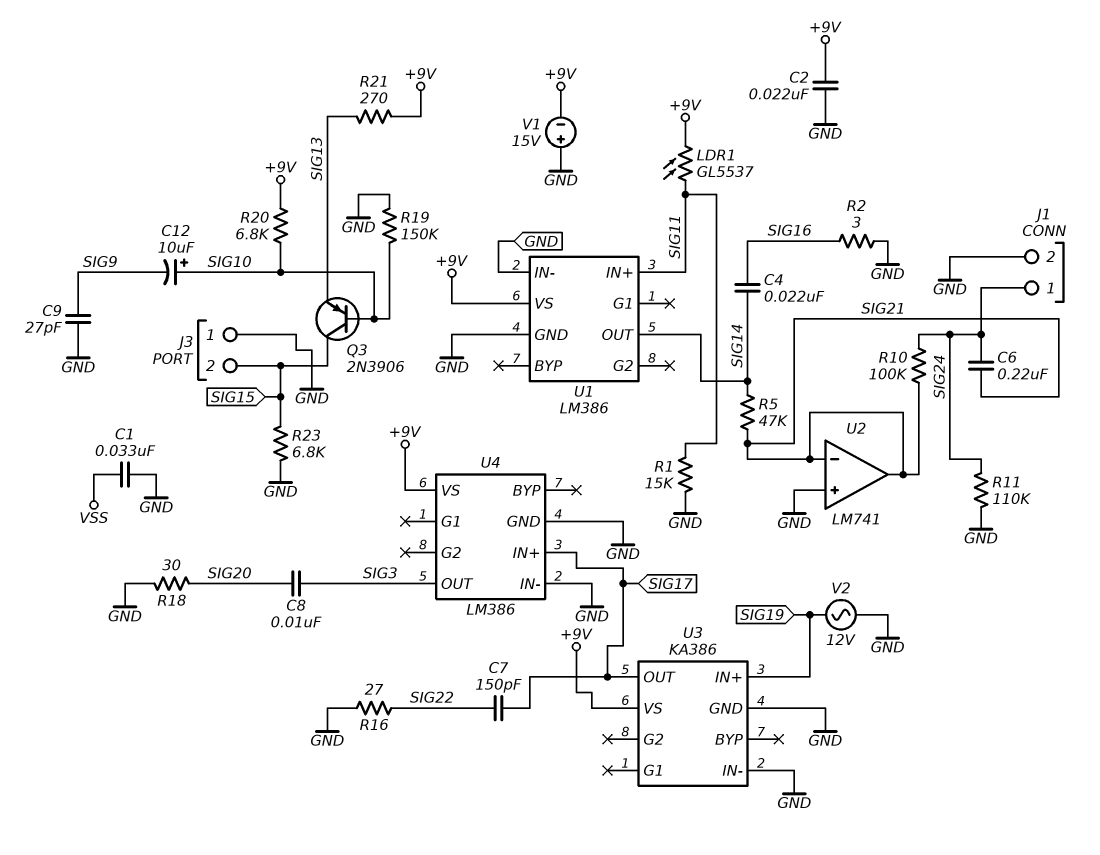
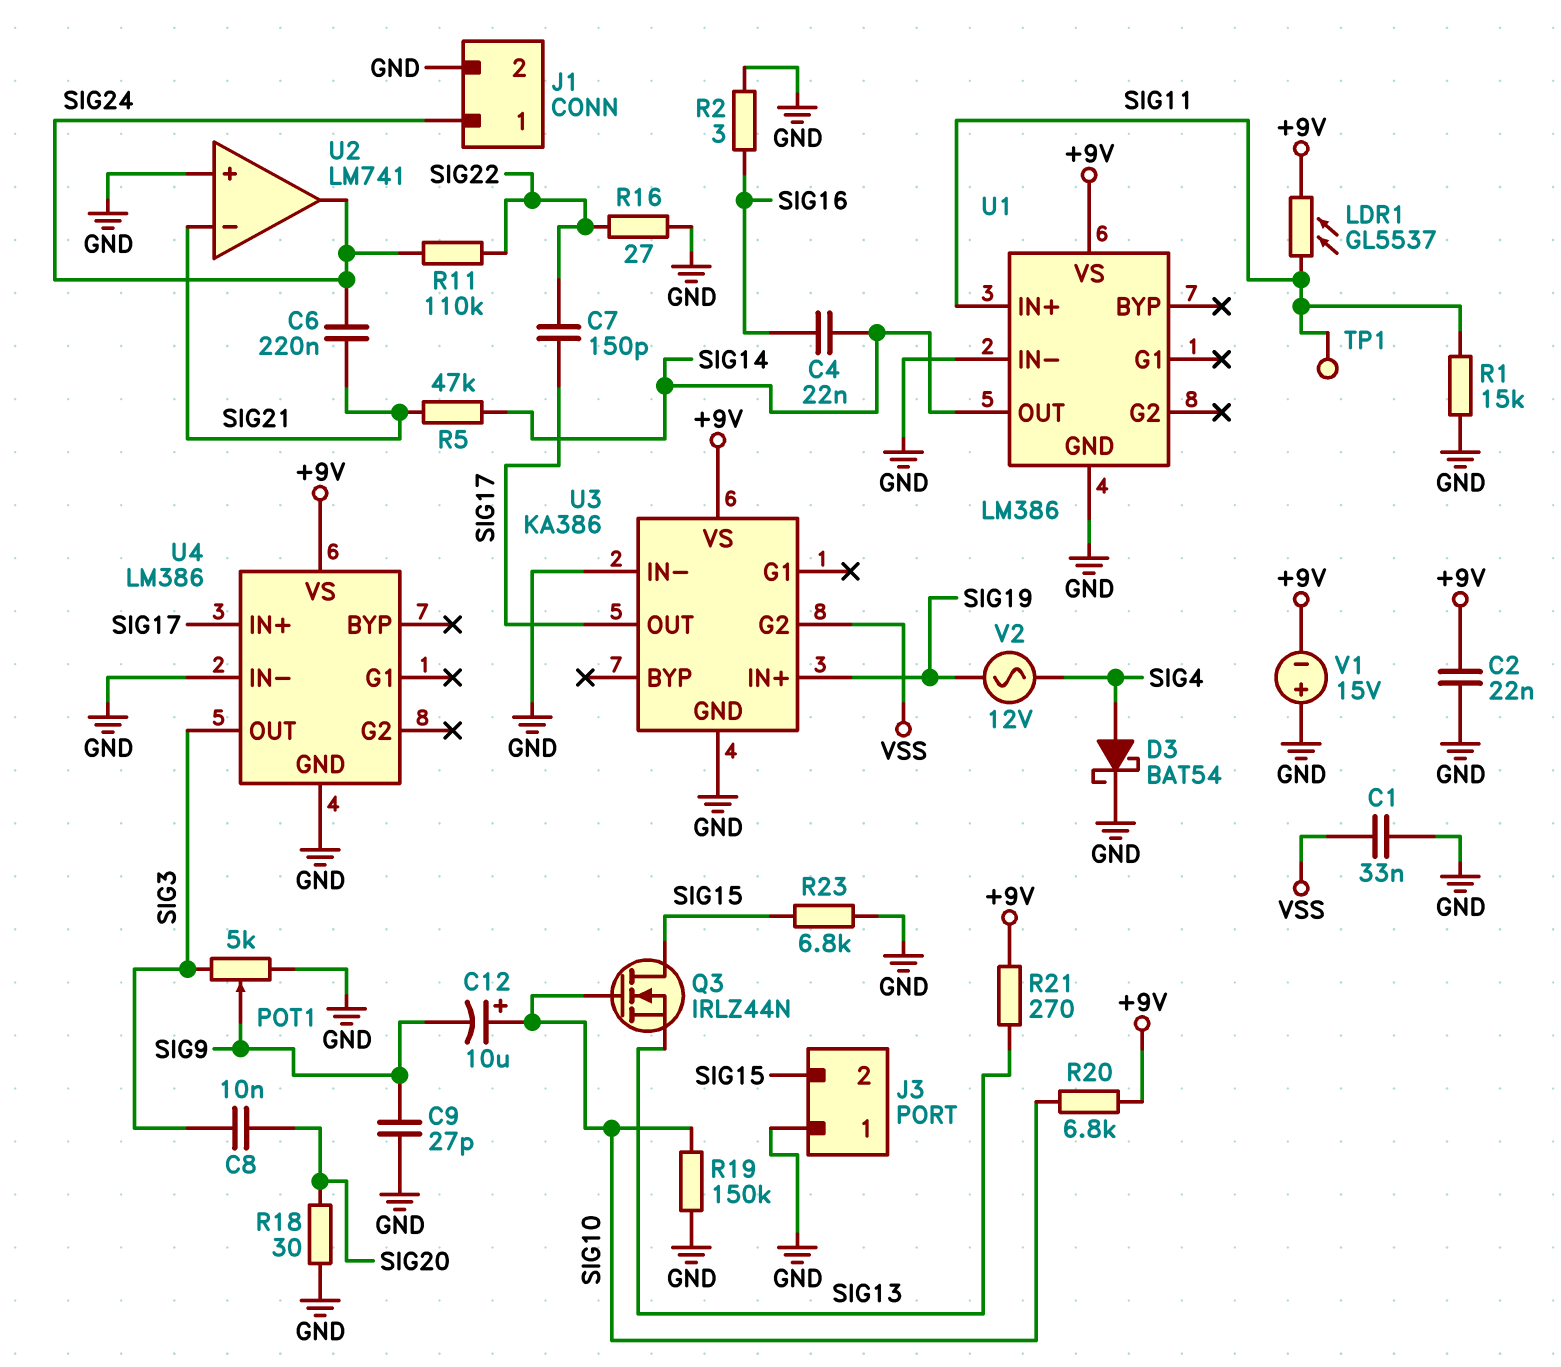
D3: none -> schottky BAT54 (A SIG4, K GND)
POT1: none -> 5k (GND, SIG3, wiper SIG9)
Q3: PNP 2N3906 (B SIG10, C SIG15, E SIG13) -> NMOS IRLZ44N (G SIG10, D SIG15, S SIG13)
R10: 100k (SIG21, SIG24) -> none
R11: 110k (GND, SIG24) -> 110k (SIG22, SIG24)
TP1: none -> test point (SIG11)
U2 pin out: SIG21 -> SIG24
U3 pin G2: none -> VSS
V2: AC 12V (GND, SIG19) -> AC 12V (SIG4, SIG19)

